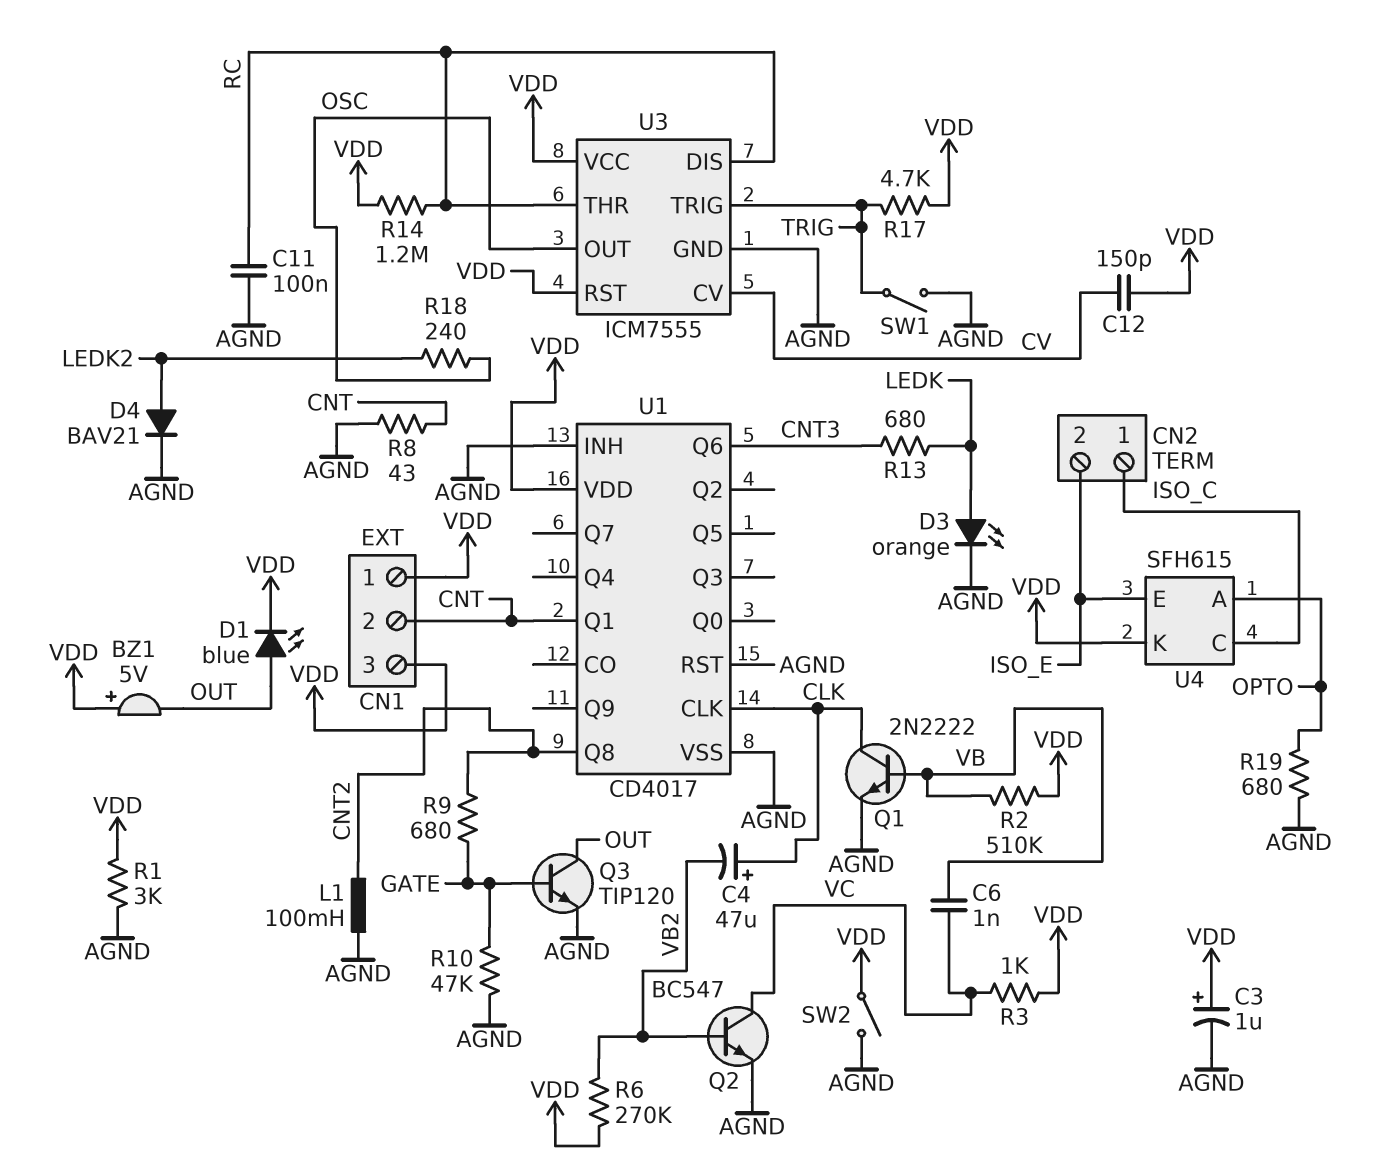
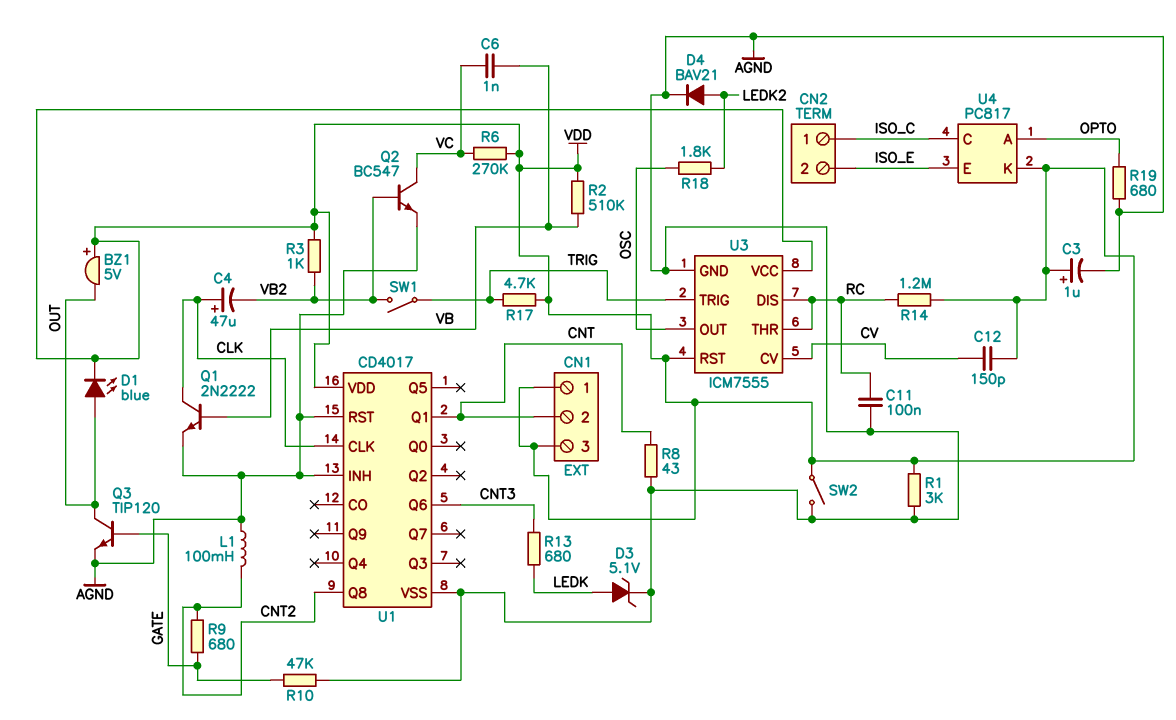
D3: LED orange (A LEDK, K AGND) -> zener 5.1V (A LEDK, K AGND)
R3: 1k (VC, VDD) -> 1k (VB2, VDD)
R6: 270k (VB2, VDD) -> 270k (VC, VDD)
R18: 240 (LEDK2, OSC) -> 1.8k (LEDK2, OSC)
SW1: switch (AGND, TRIG) -> switch (TRIG, VB2)
U4: SFH615 -> PC817

